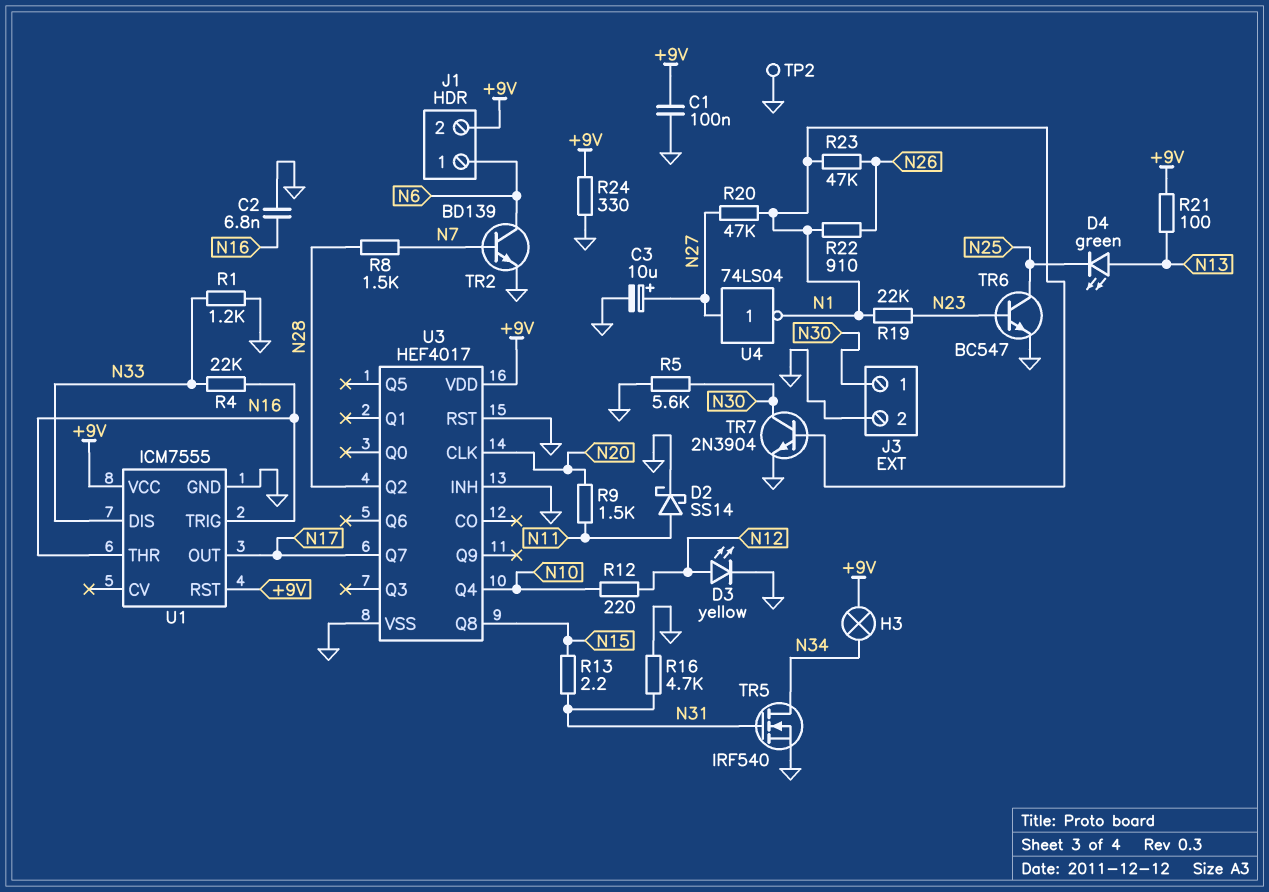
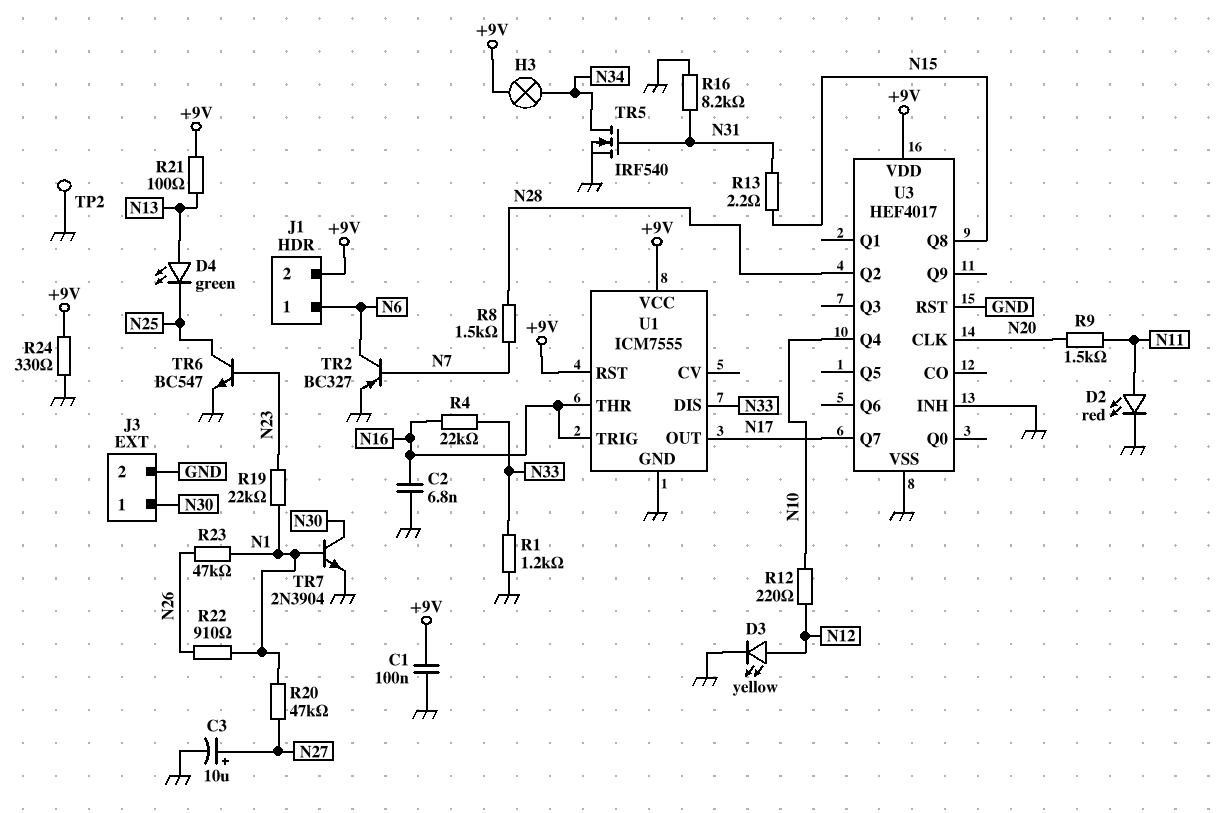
D2: schottky SS14 (A N11, K GND) -> LED red (A N11, K GND)
R5: 5.6k (GND, N30) -> none
R16: 4.7k (GND, N31) -> 8.2k (GND, N31)
TR2: NPN BD139 (B N7, C N6, E GND) -> PNP BC327 (B N7, C N6, E GND)
U4: NOT 74LS04 (in N27, out N1) -> none

